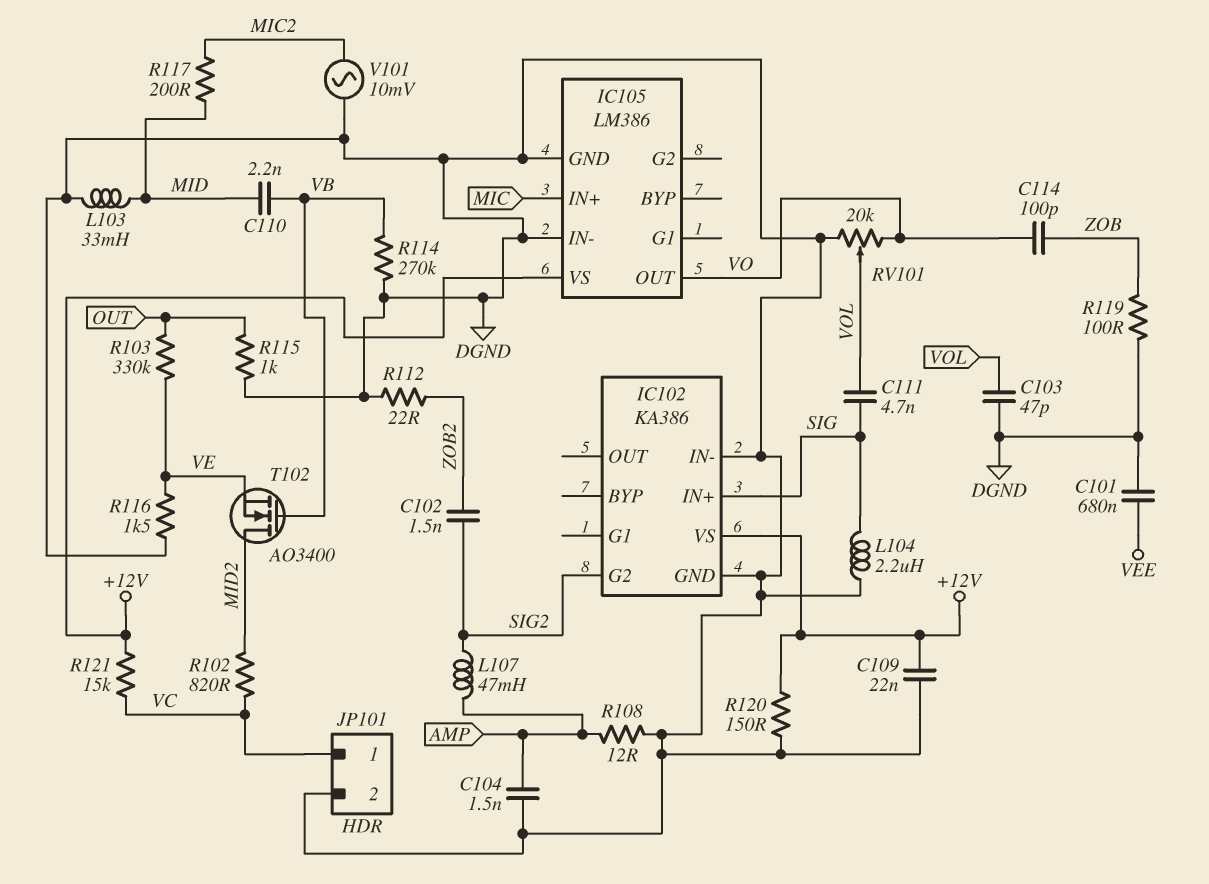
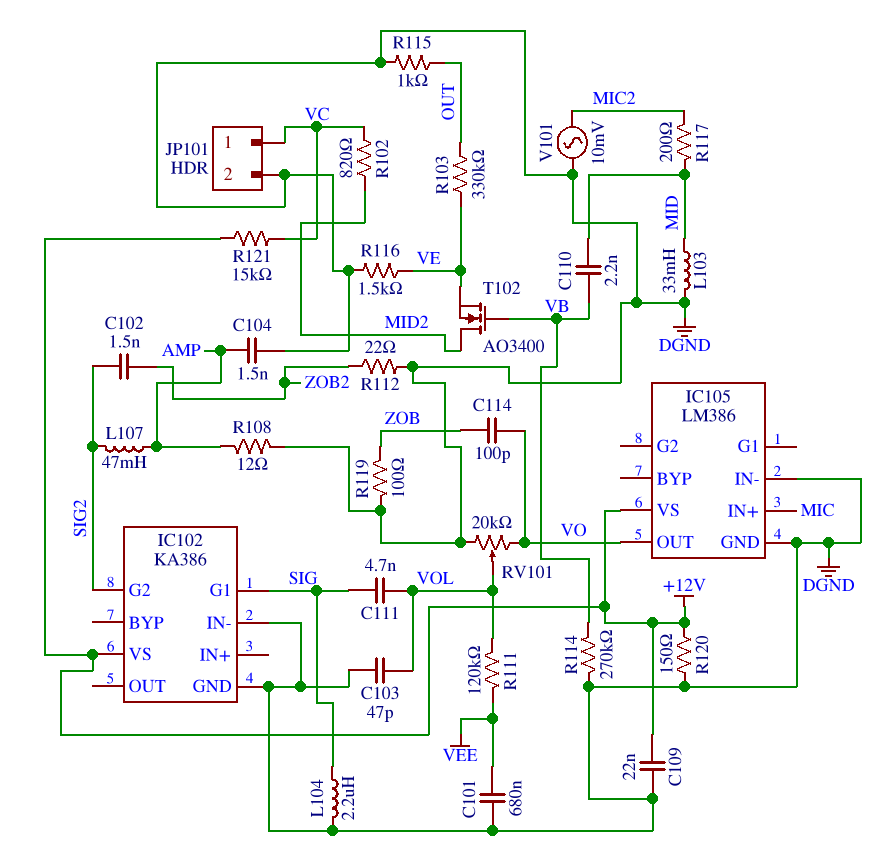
IC102 pin G1: none -> SIG
IC102 pin IN+: SIG -> none
R111: none -> 120k (VEE, VOL)

